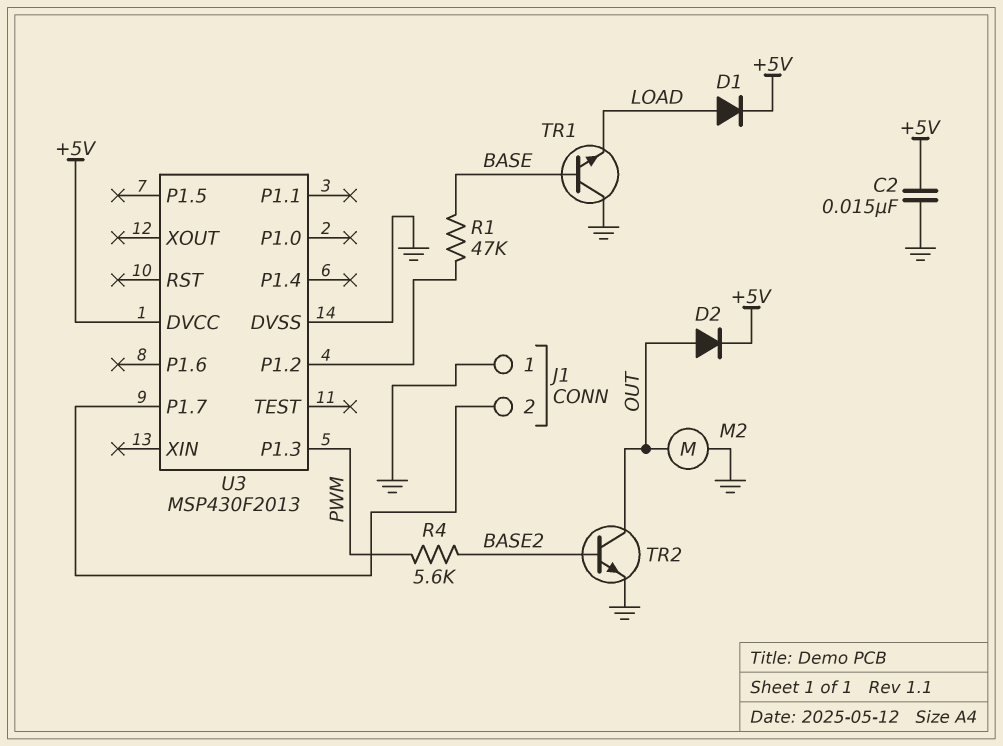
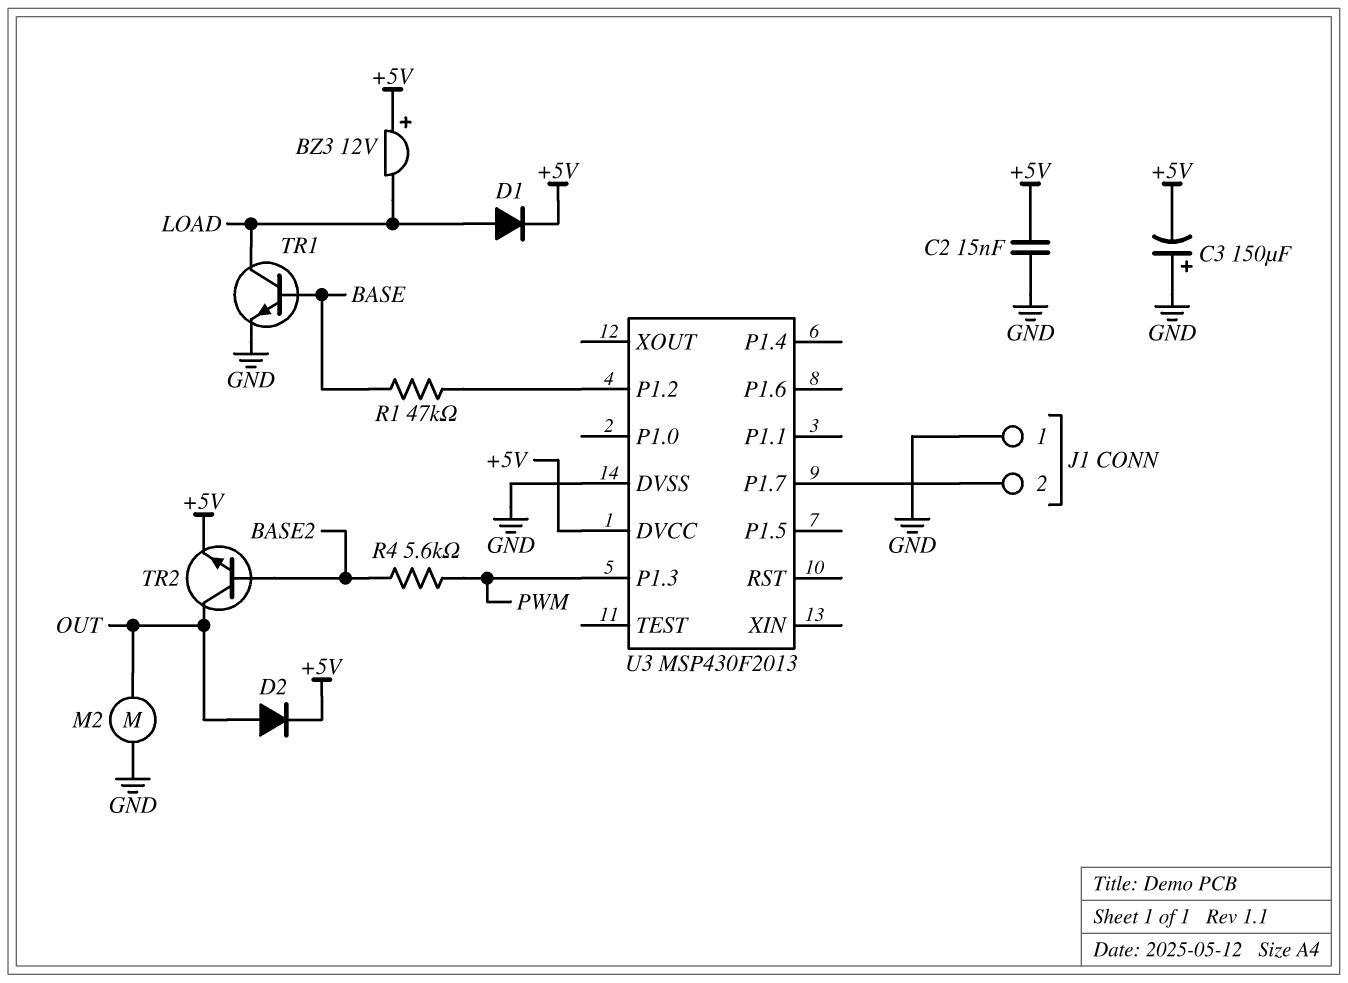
BZ3: none -> buzzer 12V (plus +5V, minus LOAD)
C3: none -> 150uF (plus GND, minus +5V)
TR1: NPN (B BASE, C GND, E LOAD) -> NPN (B BASE, C LOAD, E GND)
TR2: NPN (B BASE2, C OUT, E GND) -> NPN (B BASE2, C OUT, E +5V)

